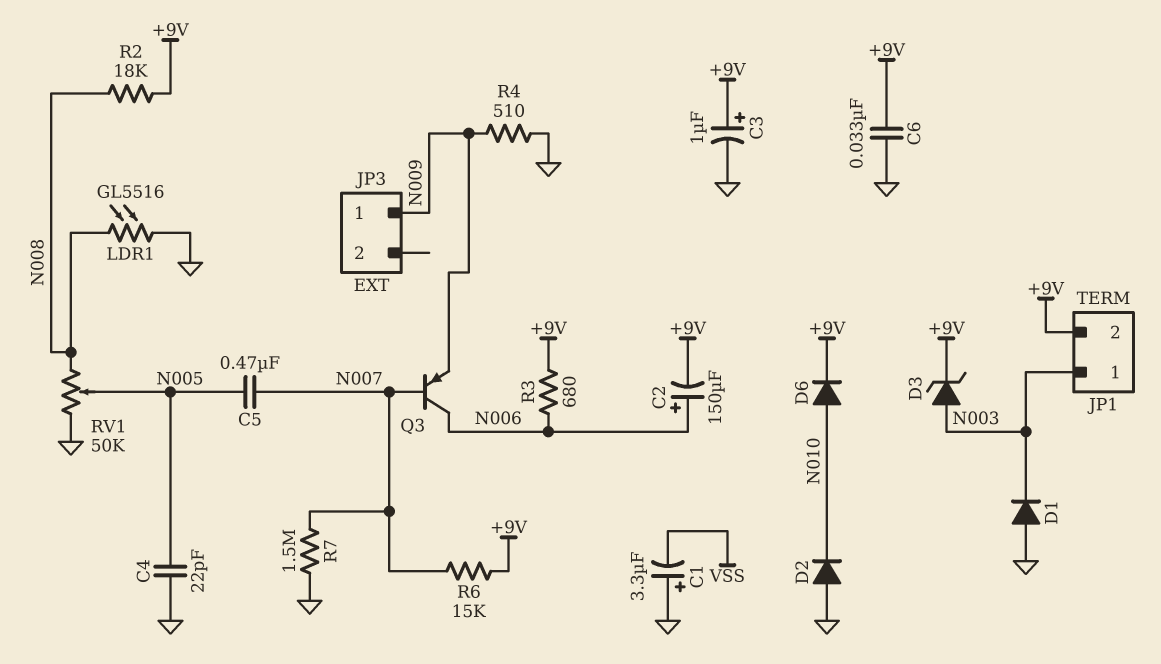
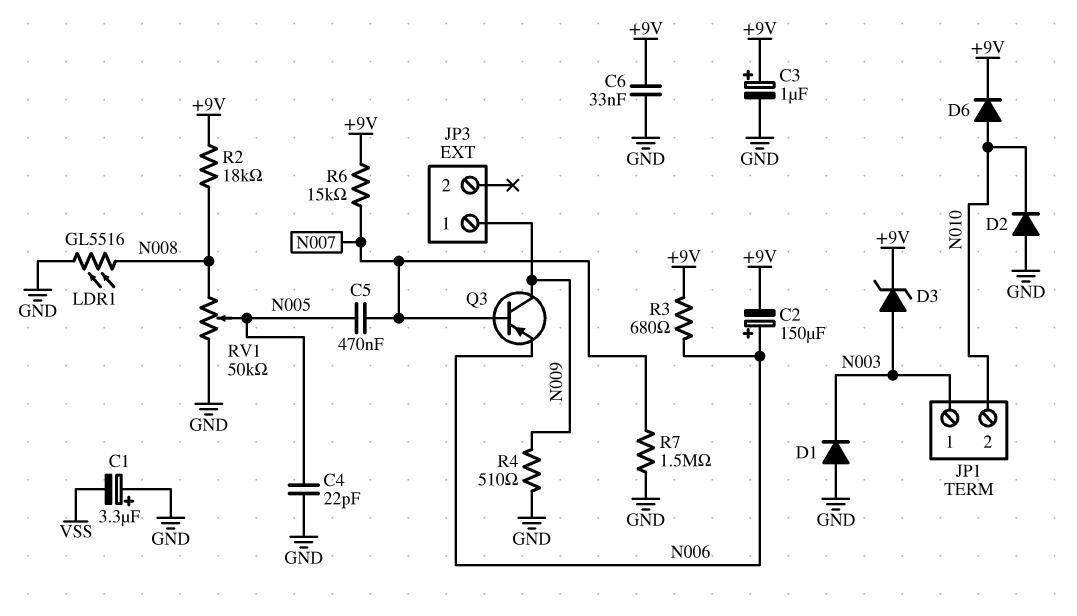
JP1 pin 2: +9V -> N010
Q3: PNP (B N007, C N006, E N009) -> PNP (B N007, C N009, E N006)

